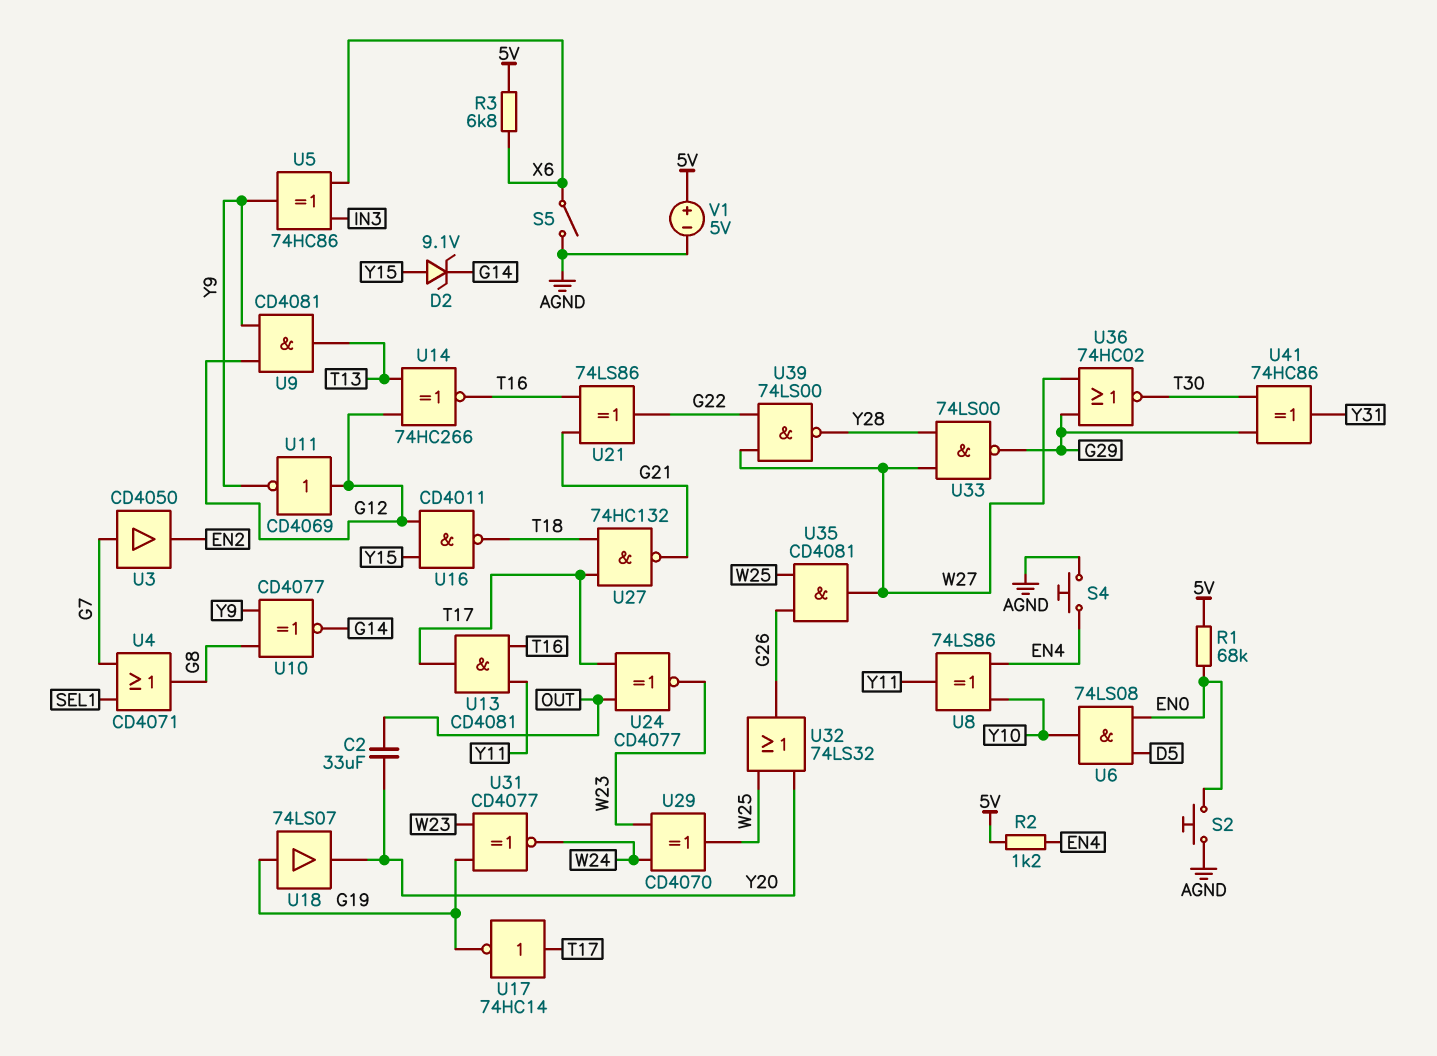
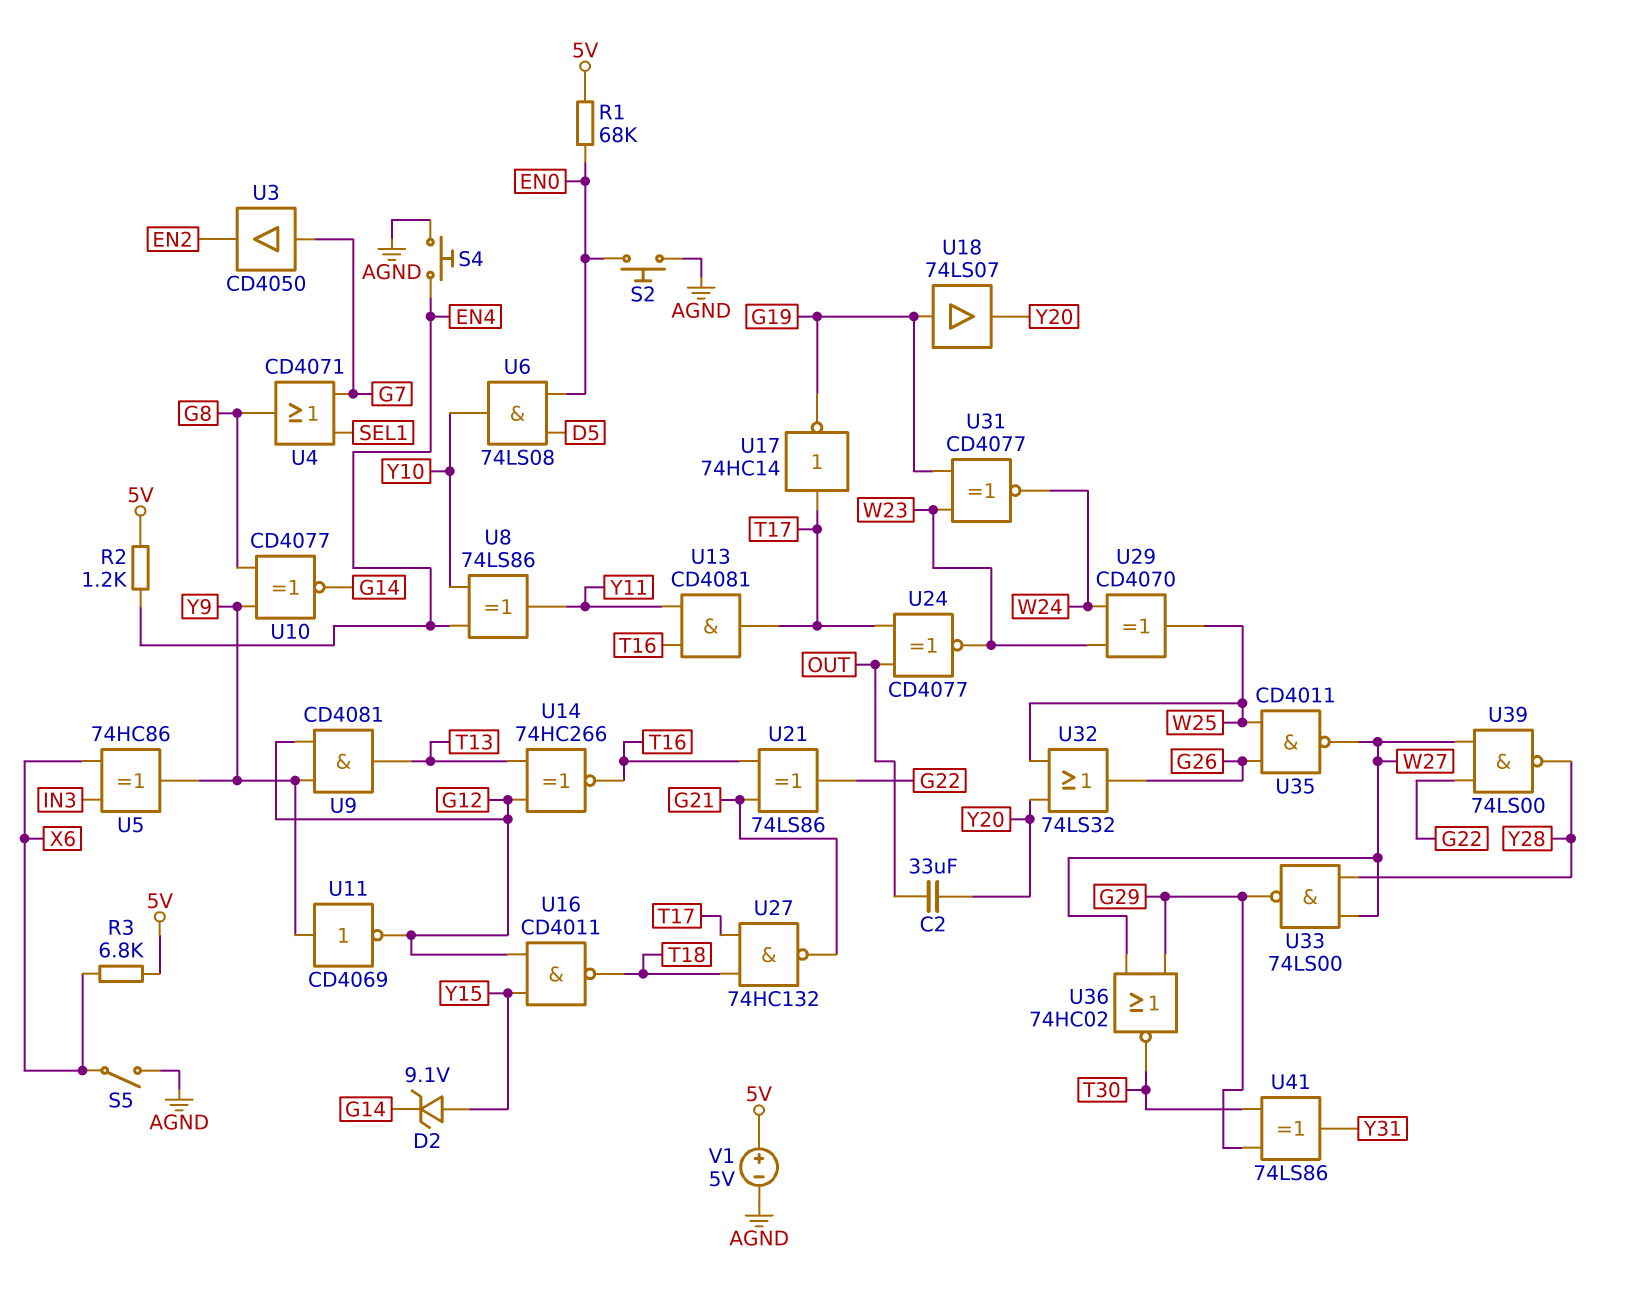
U11: NOT CD4069 (in G12, out Y9) -> NOT CD4069 (in Y9, out G12)
U35: AND CD4081 (in G26, in W25, out W27) -> NAND CD4011 (in G26, in W25, out W27)
U41: XOR 74HC86 (in G29, in T30, out Y31) -> XOR 74LS86 (in G29, in T30, out Y31)

